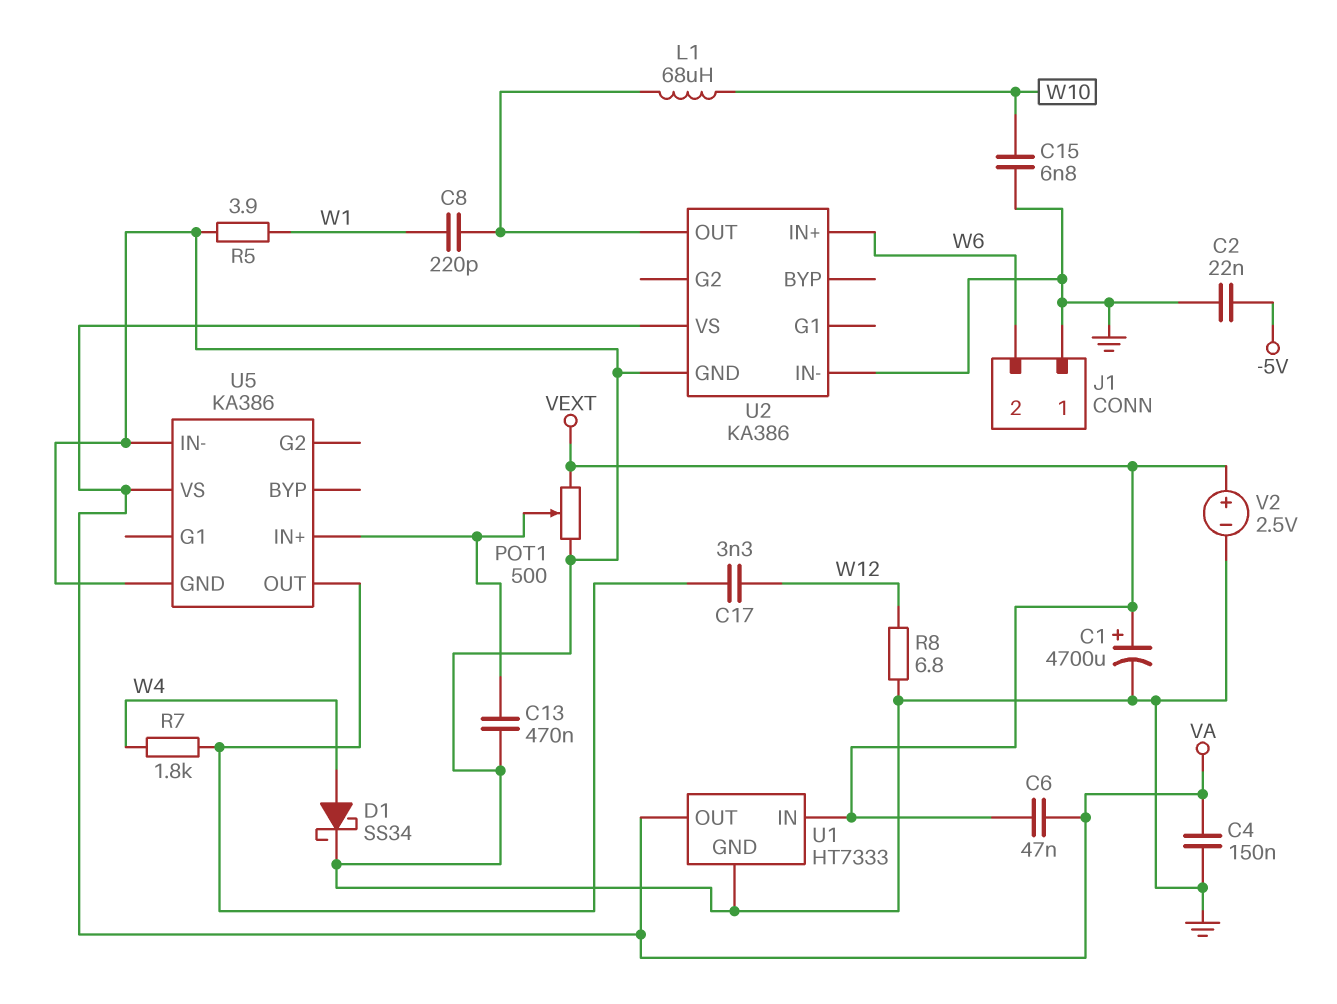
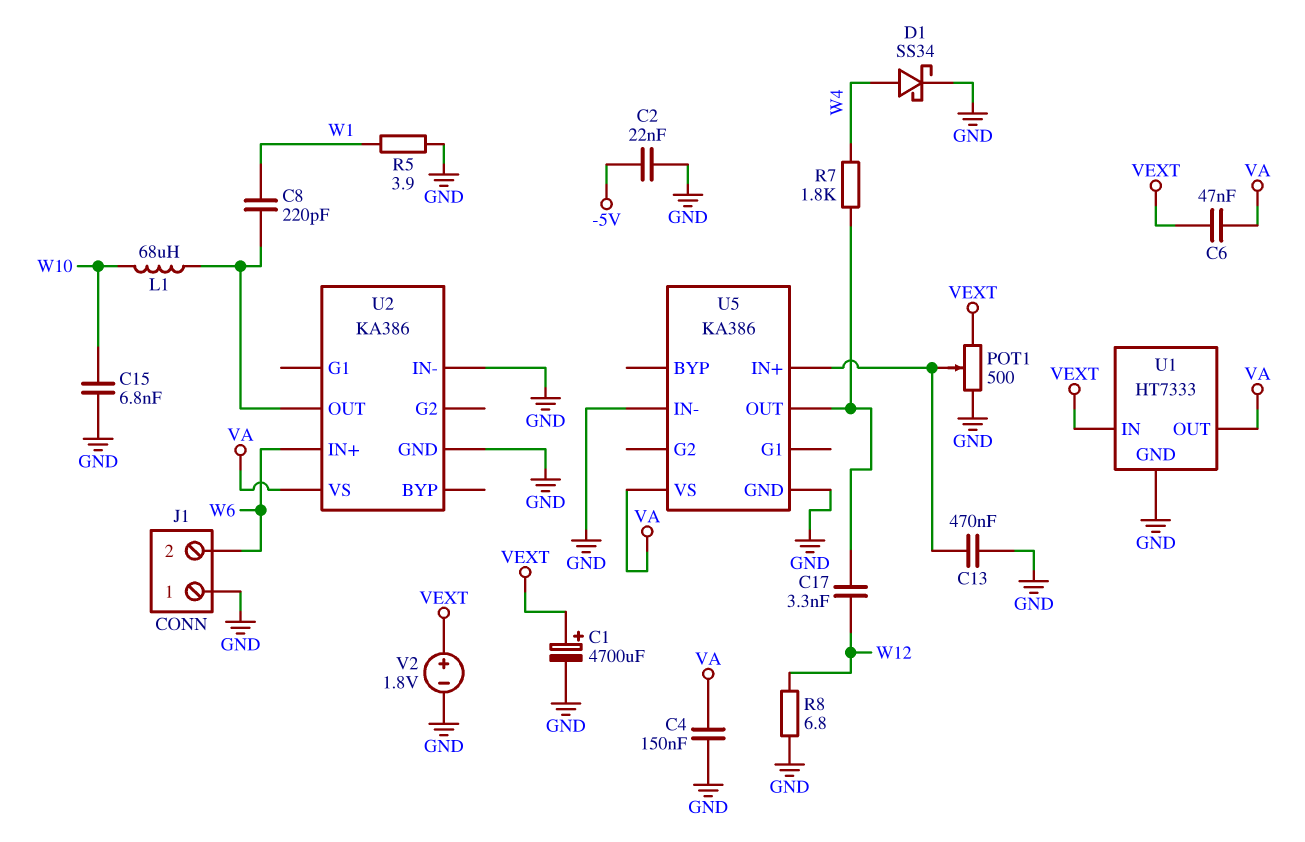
V2: 2.5V (plus VEXT, minus GND) -> 1.8V (plus VEXT, minus GND)

